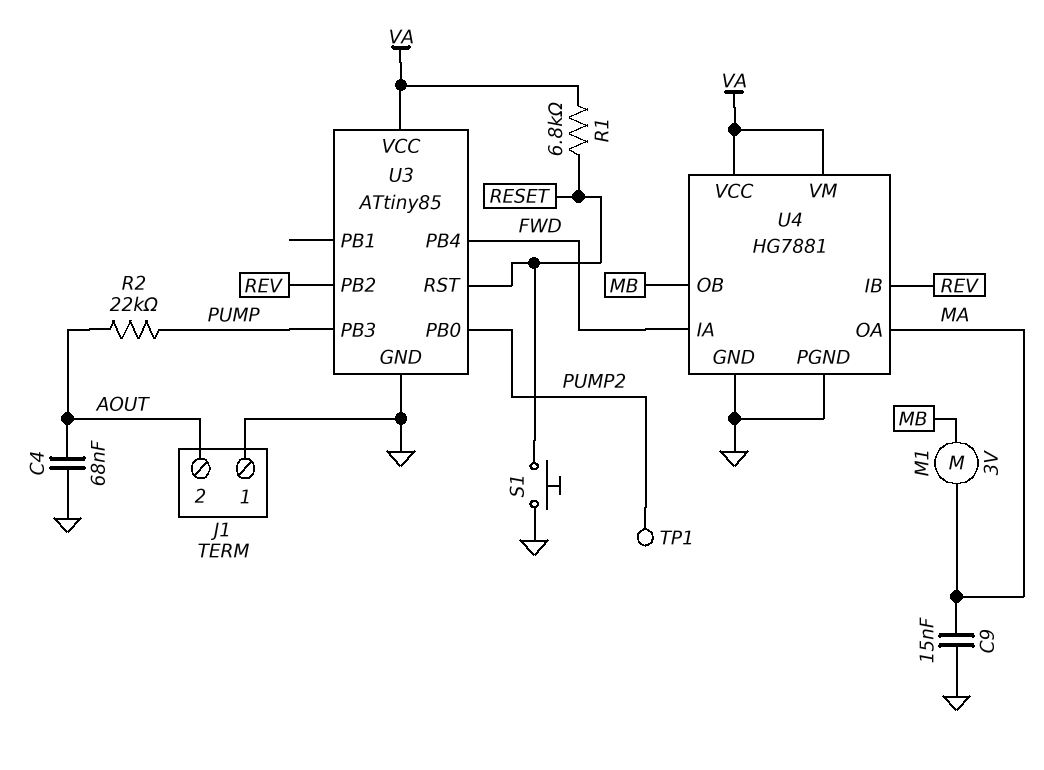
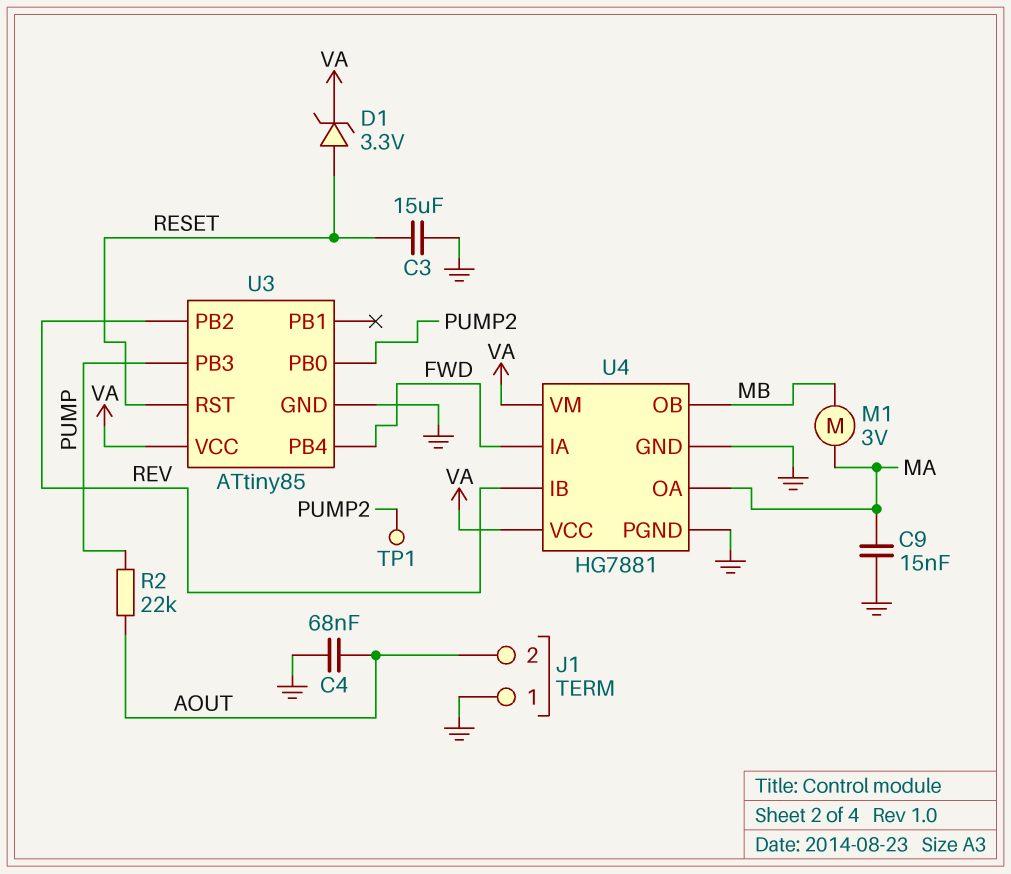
C3: none -> 15uF (GND, RESET)
D1: none -> zener 3.3V (A RESET, K VA)
R1: 6.8k (RESET, VA) -> none
S1: button (GND, RESET) -> none

